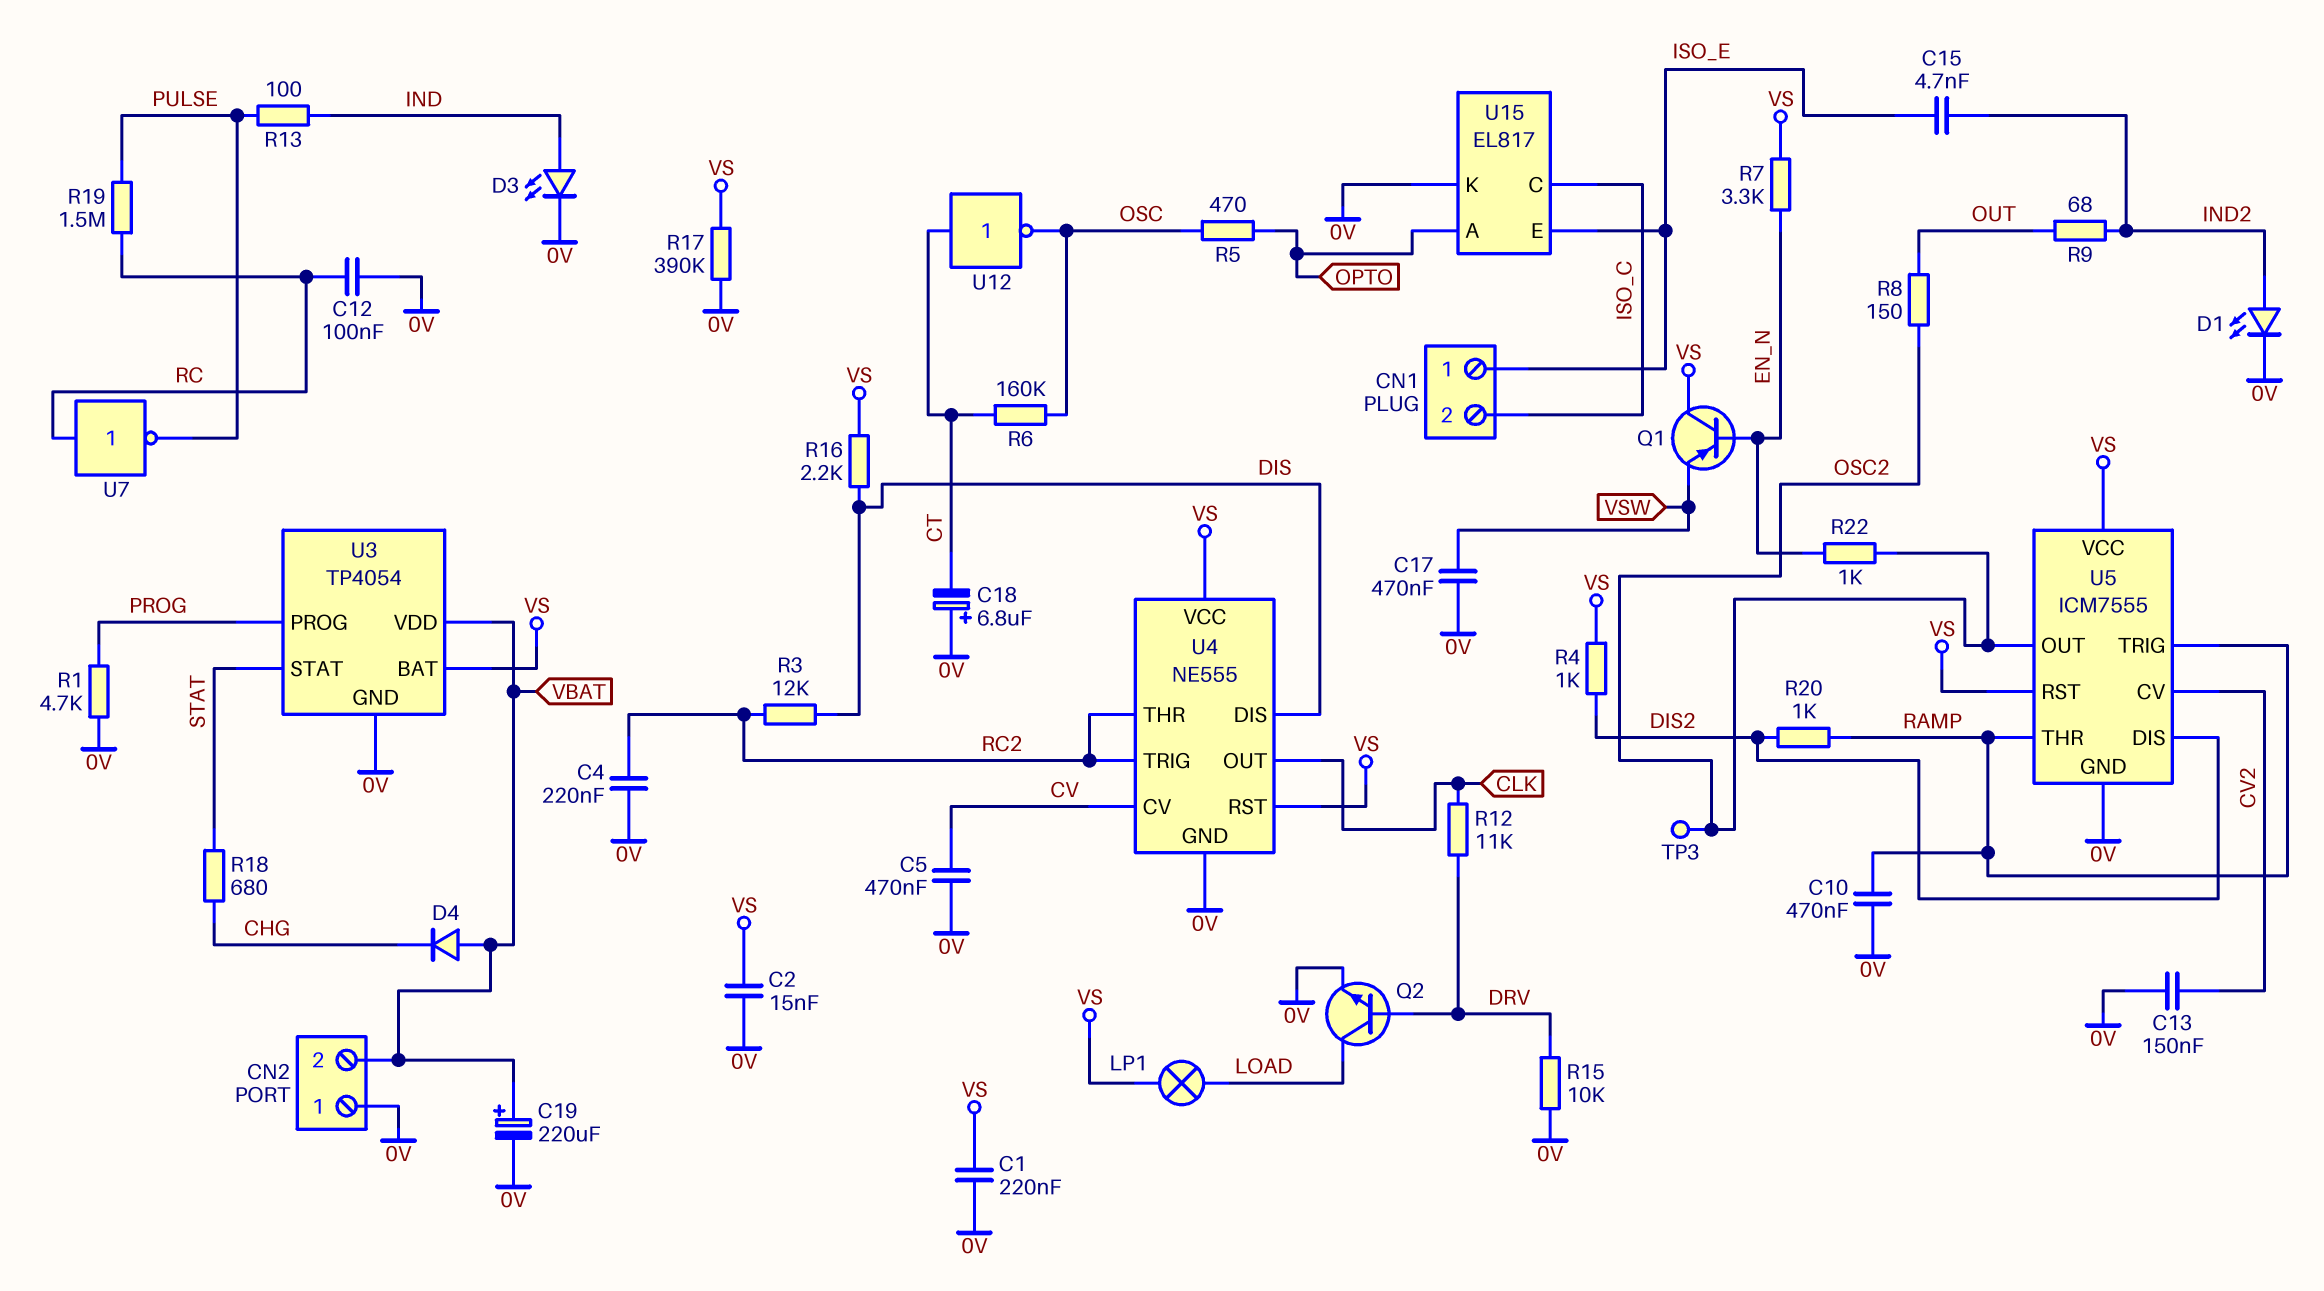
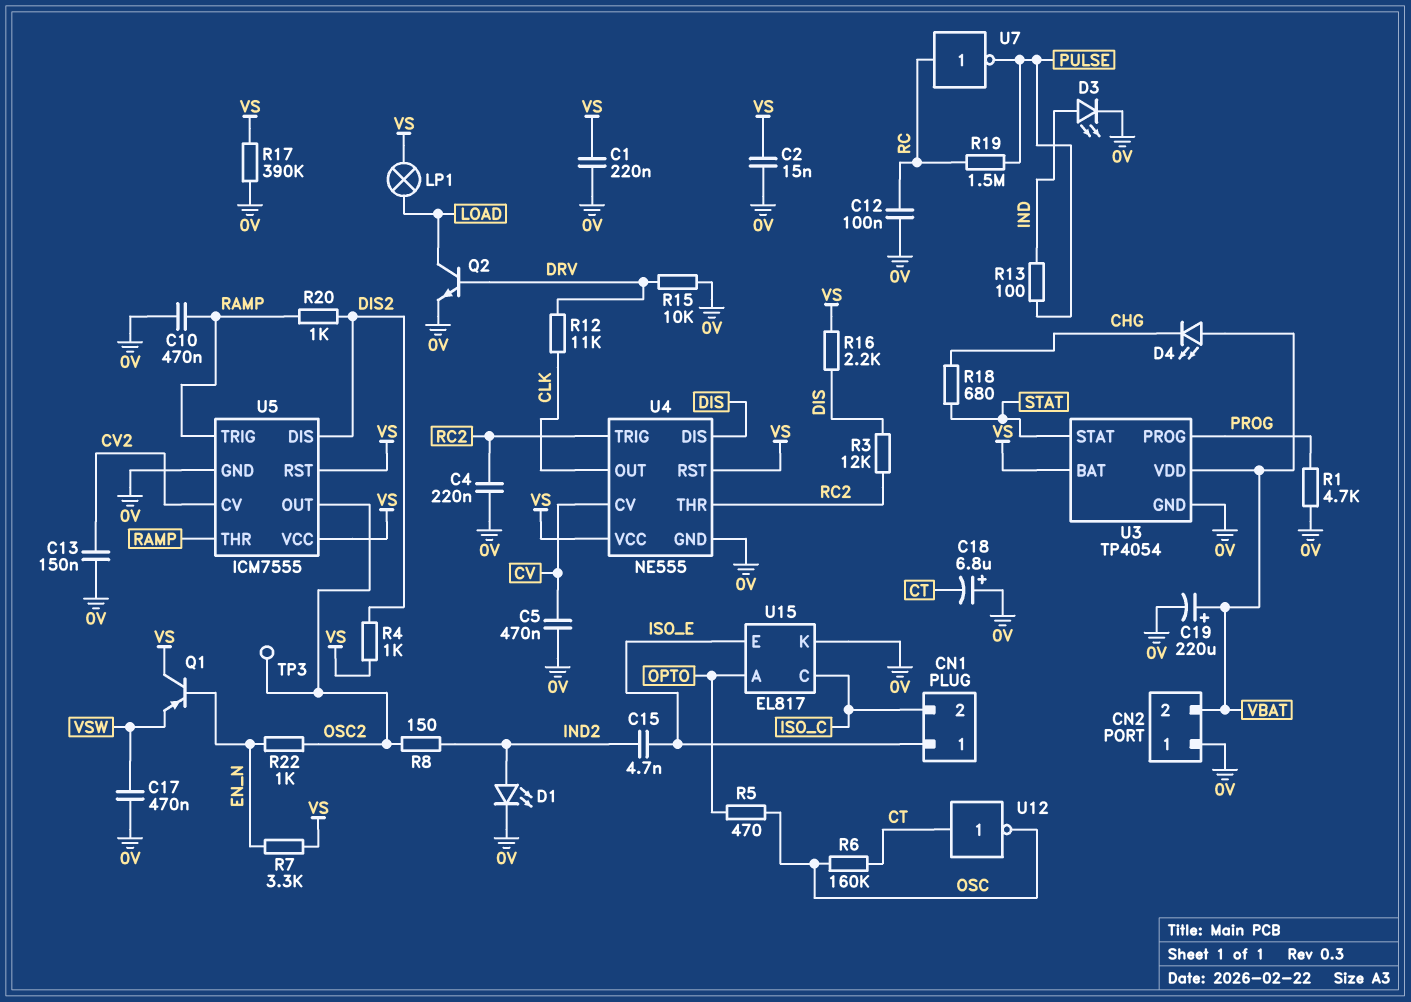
D4: diode (A VBAT, K CHG) -> LED (A VBAT, K CHG)
R8: 150 (OSC2, OUT) -> 150 (IND2, OSC2)
R9: 68 (IND2, OUT) -> none

